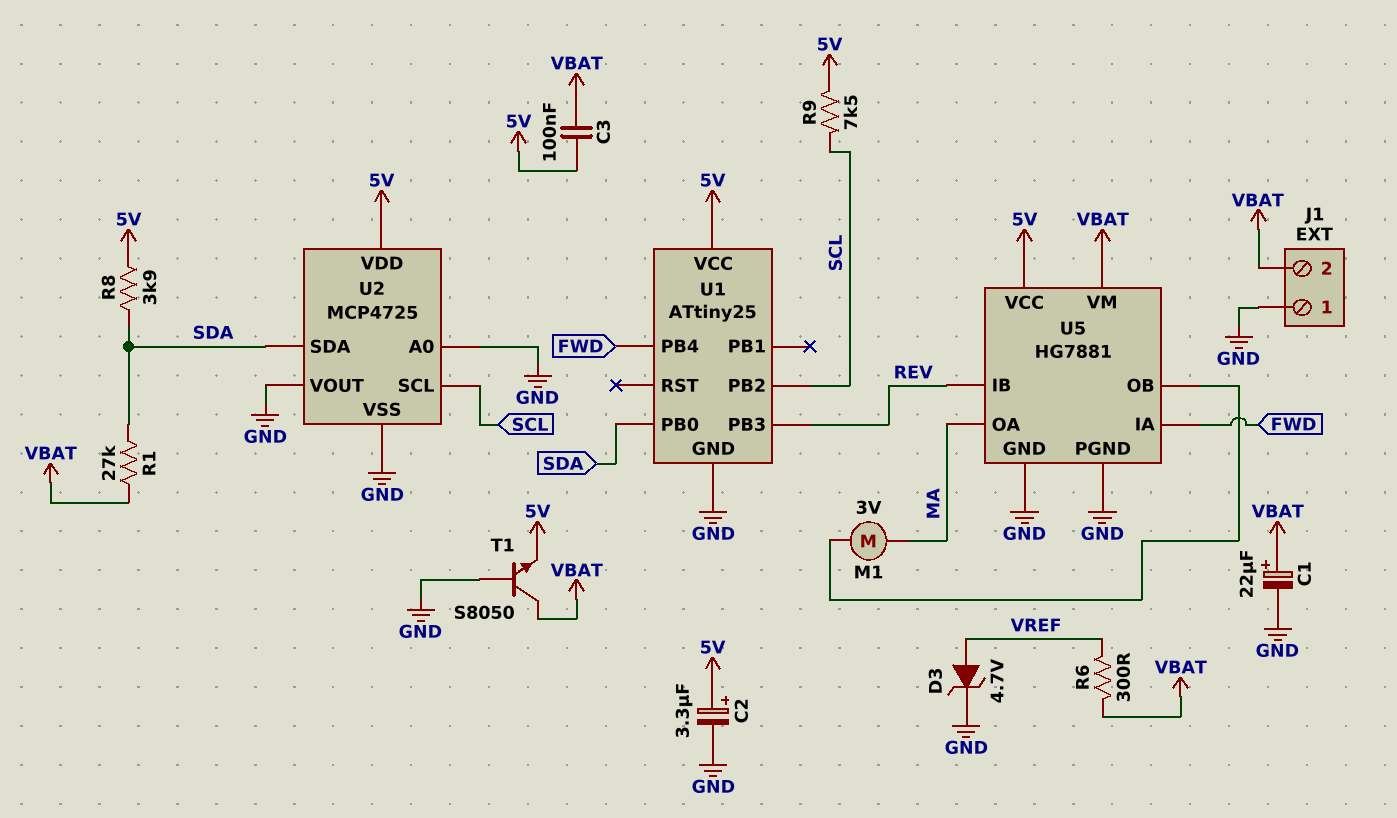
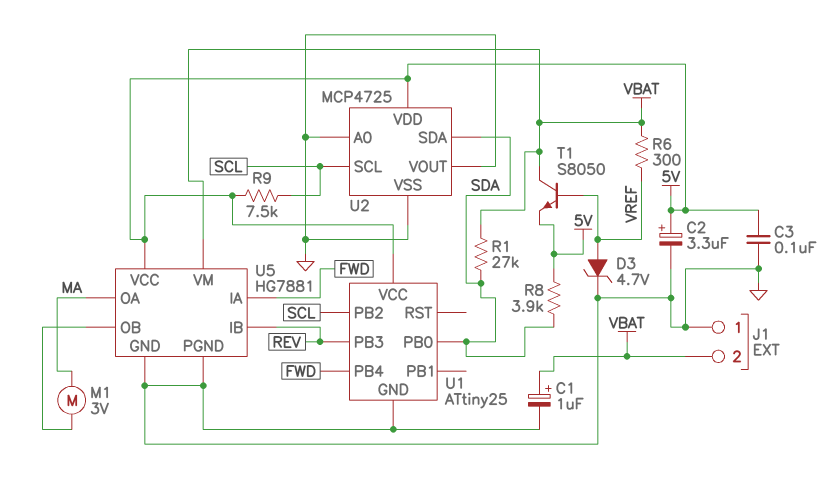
C1: 22uF (plus VBAT, minus GND) -> 1uF (plus VBAT, minus GND)
C3: 100nF (5V, VBAT) -> 100nF (5V, GND)
T1: NPN S8050 (B GND, C VBAT, E 5V) -> NPN S8050 (B VREF, C VBAT, E 5V)

